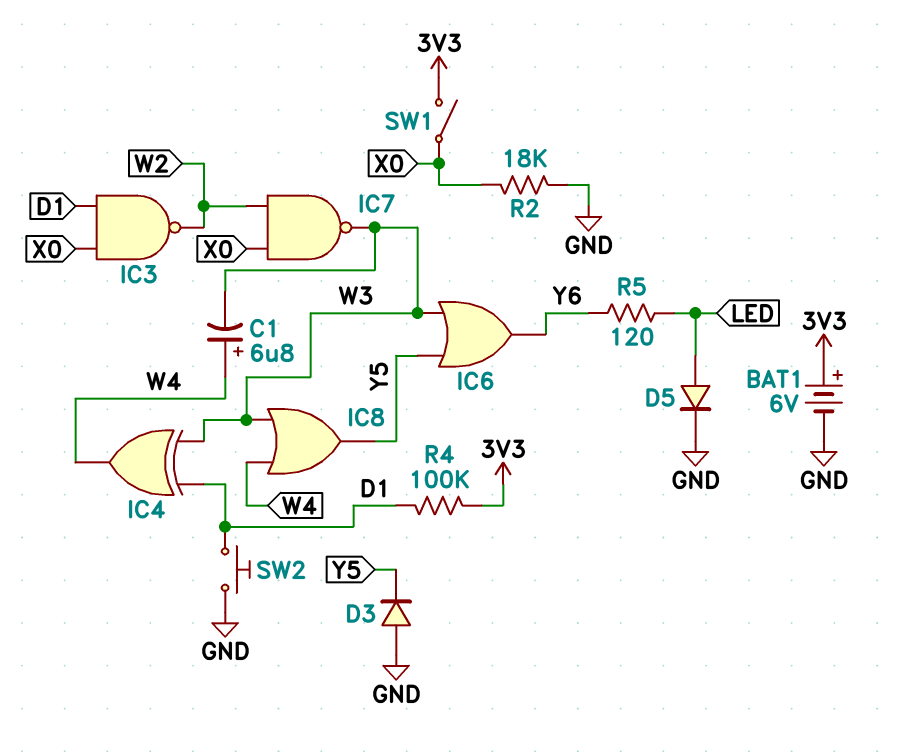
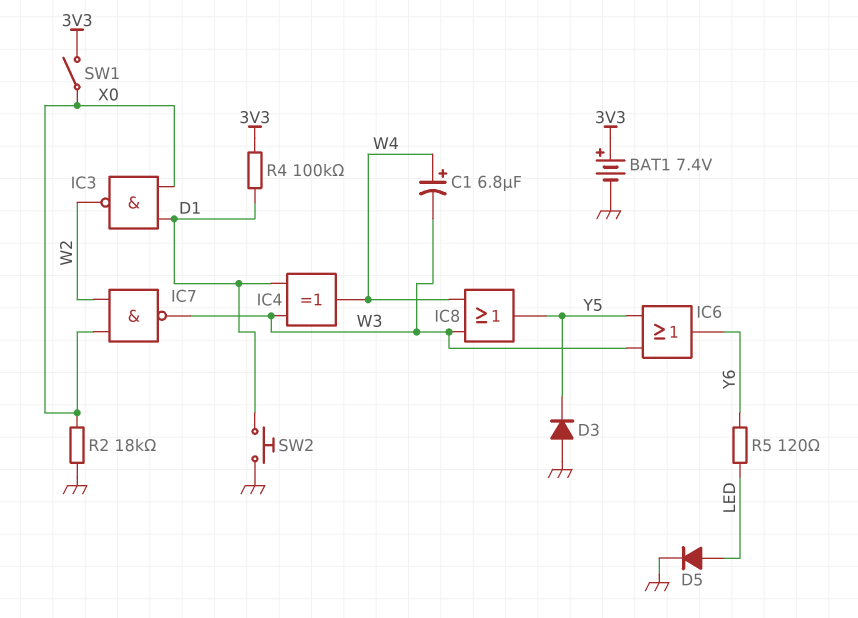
BAT1: 6V (plus 3V3, minus GND) -> 7.4V (plus 3V3, minus GND)

